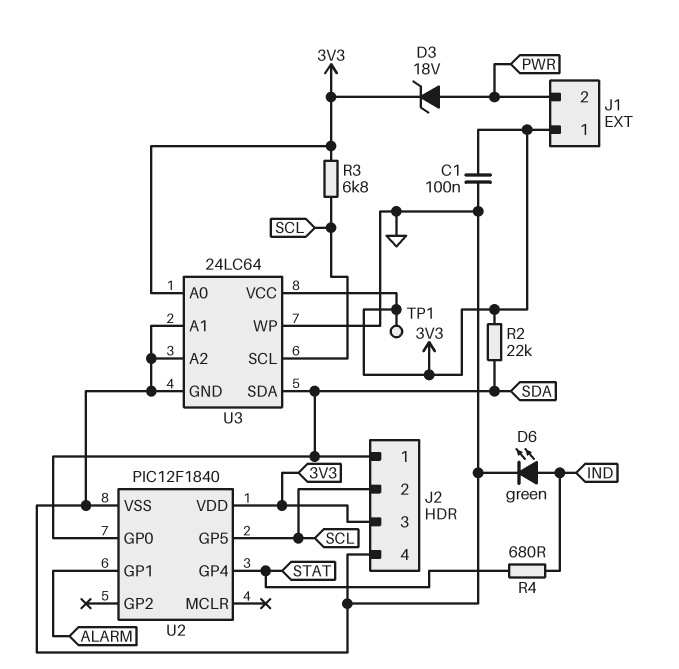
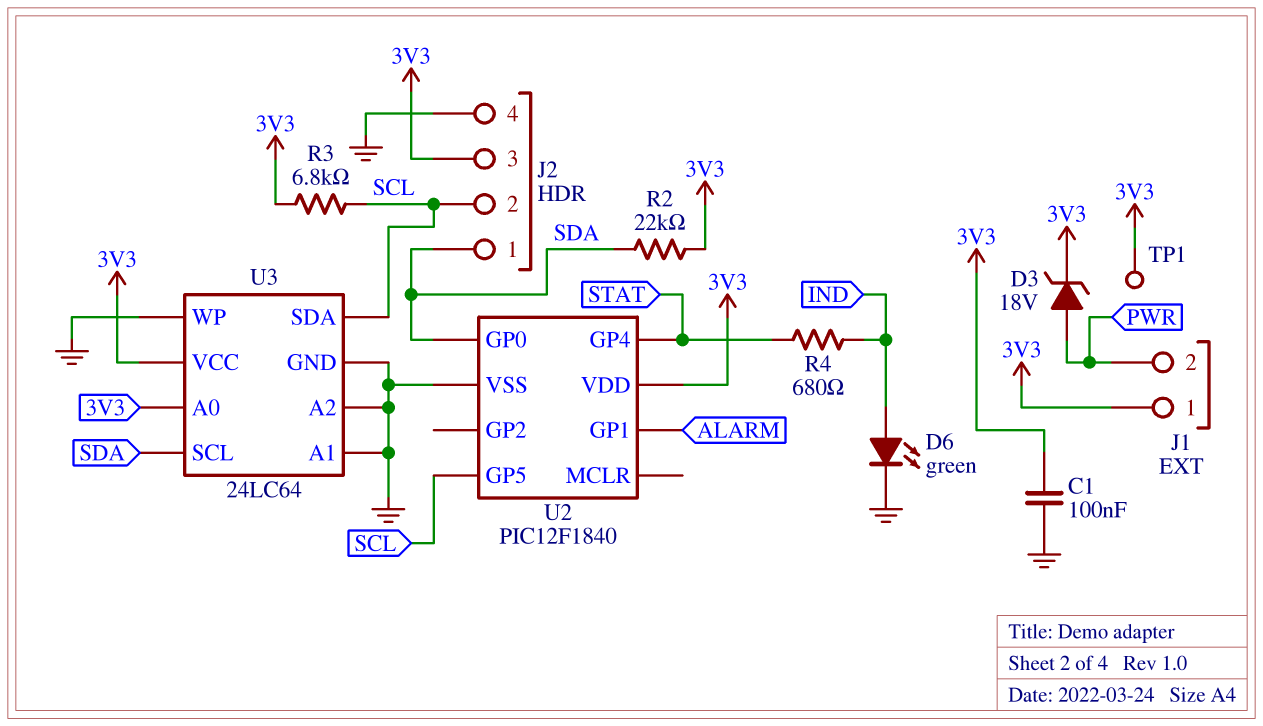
U3 pin SCL: SCL -> SDA
U3 pin SDA: SDA -> SCL

